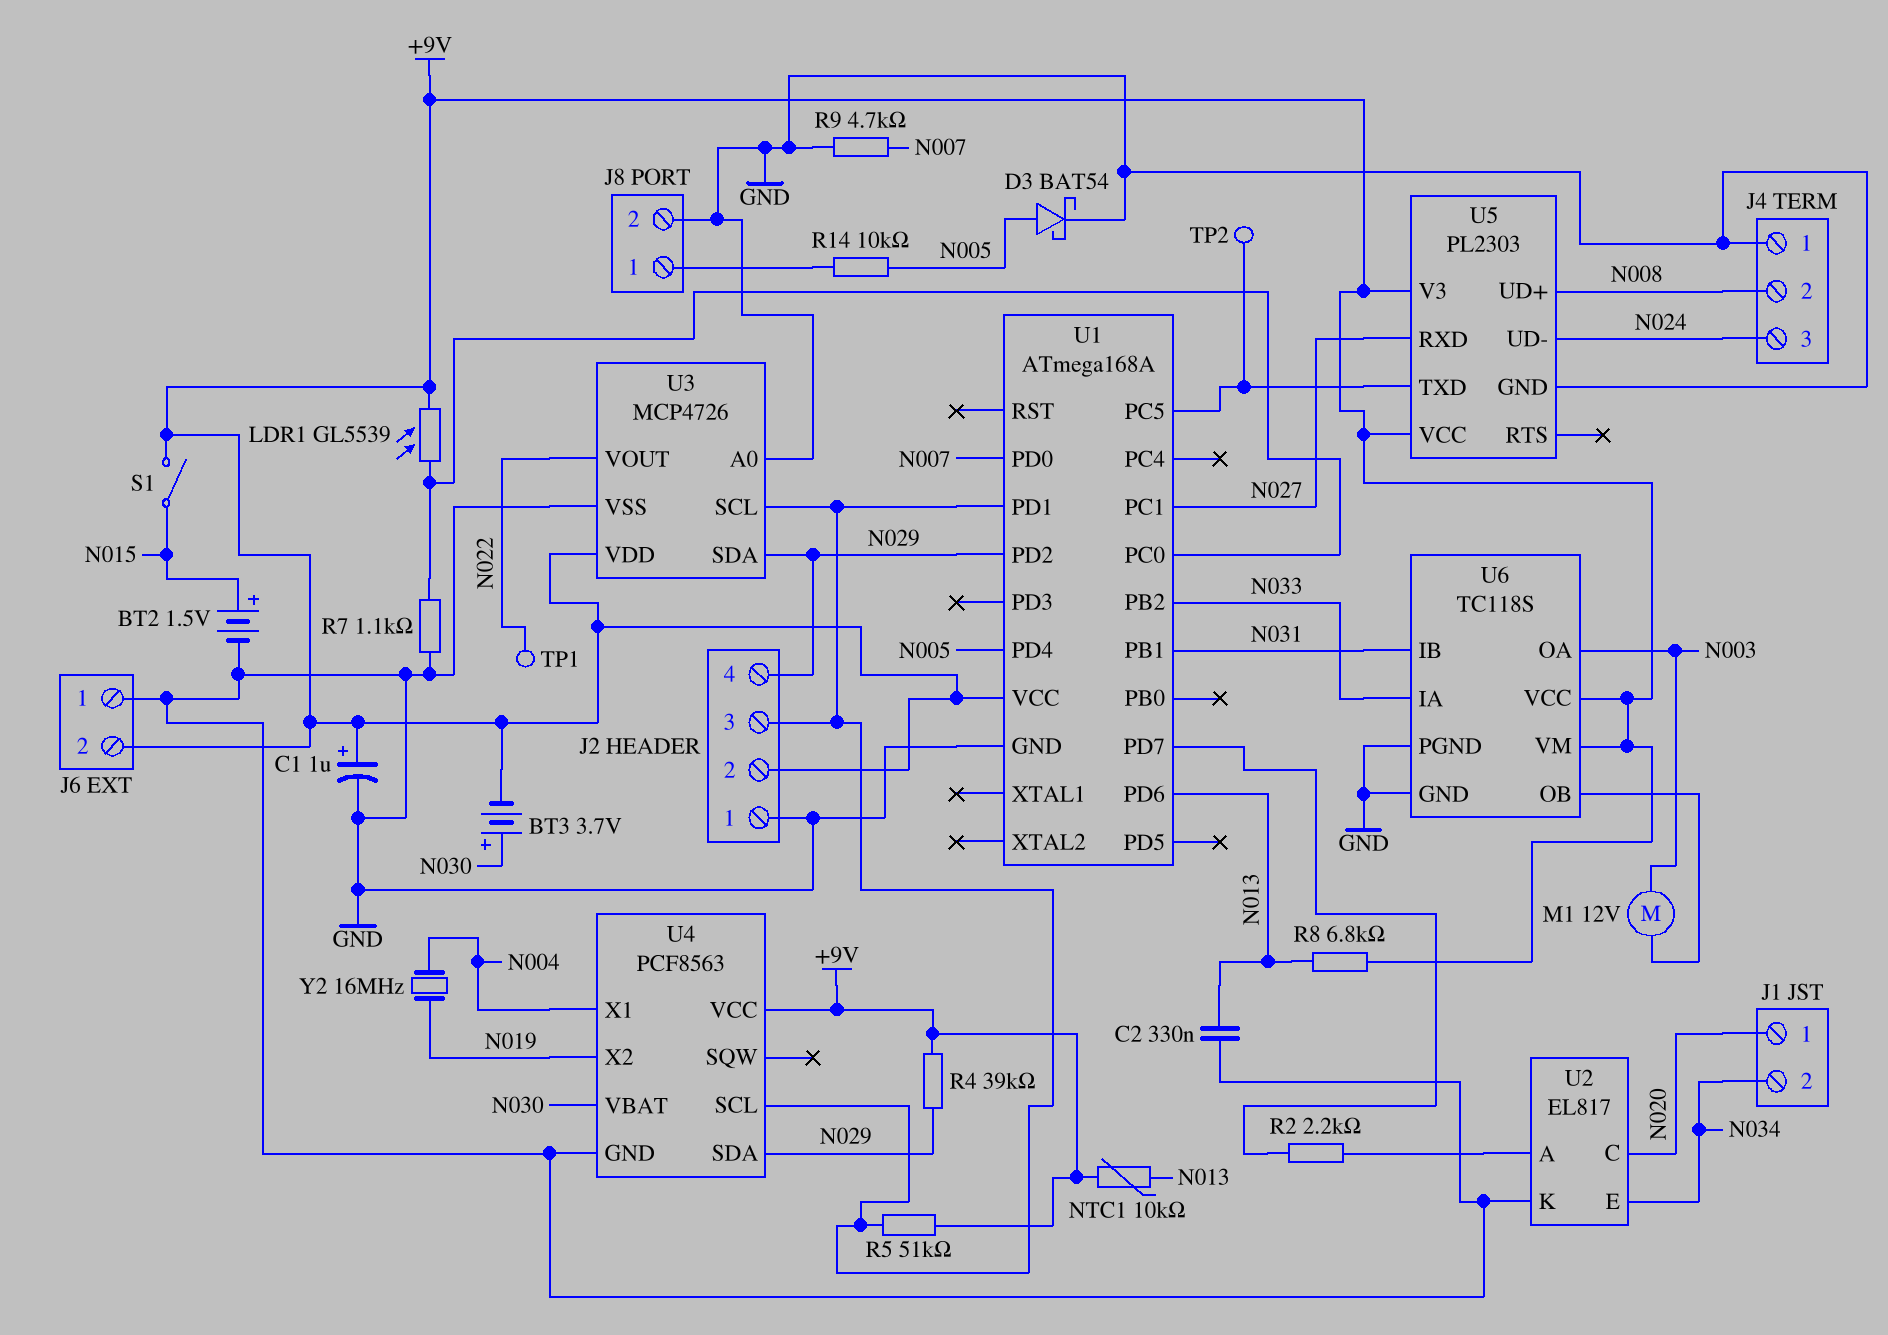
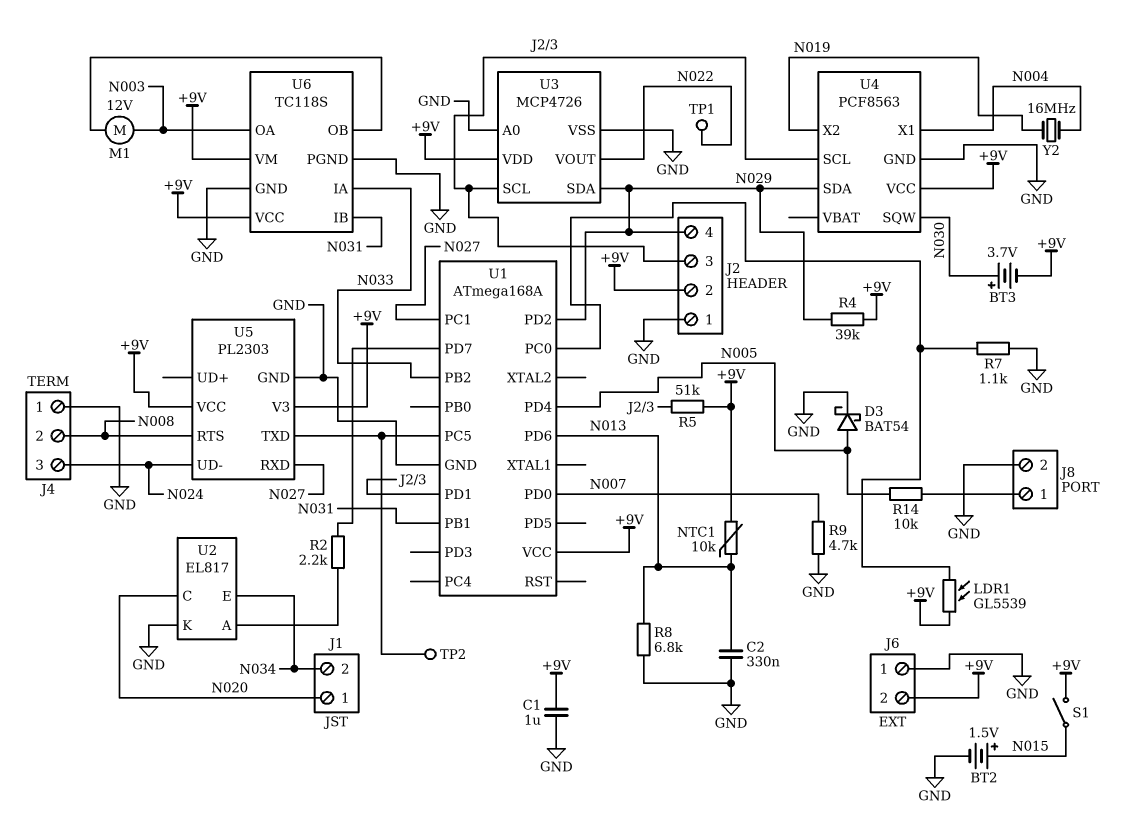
C1: 1uF (plus +9V, minus GND) -> 1uF (+9V, GND)
R8: 6.8k (+9V, N013) -> 6.8k (GND, N013)
U4 pin SQW: none -> N030
U4 pin VBAT: N030 -> none
U5 pin RTS: none -> N008
U5 pin UD+: N008 -> none

